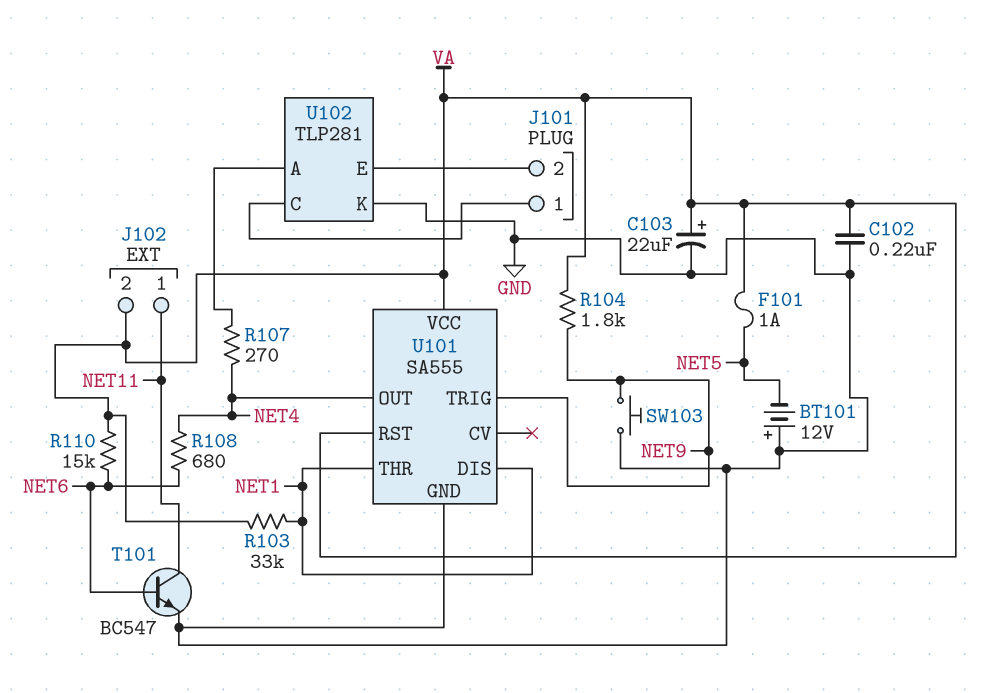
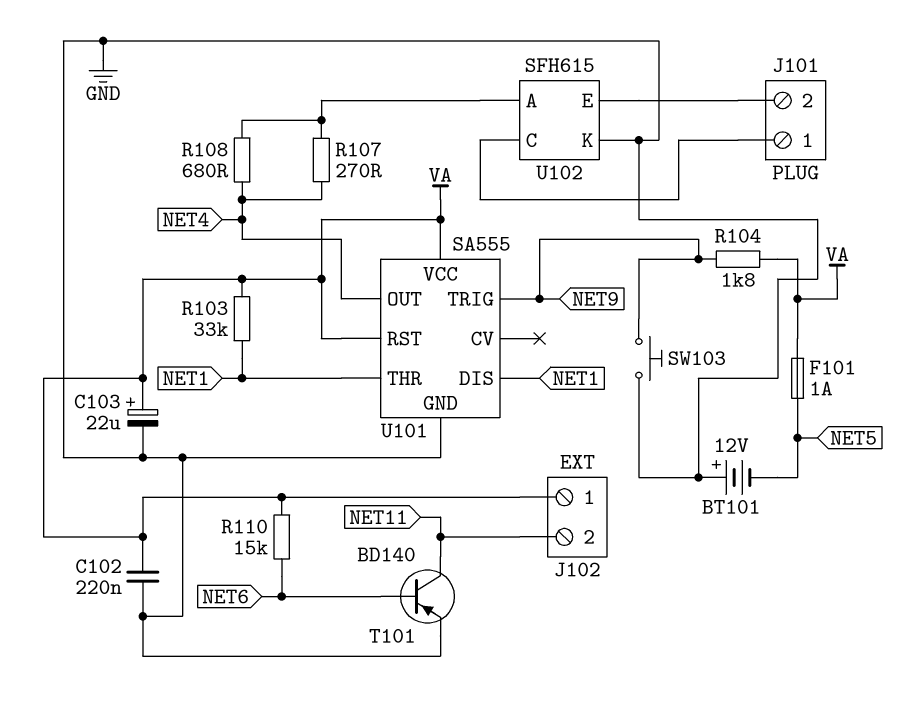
J102 pin 1: NET11 -> VA
J102 pin 2: VA -> NET11
R108: 680 (NET4, NET6) -> 680 (NET4, U102/A)
T101: NPN BC547 (B NET6, C NET11, E GND) -> PNP BD140 (B NET6, C NET11, E GND)
U102: TLP281 -> SFH615

